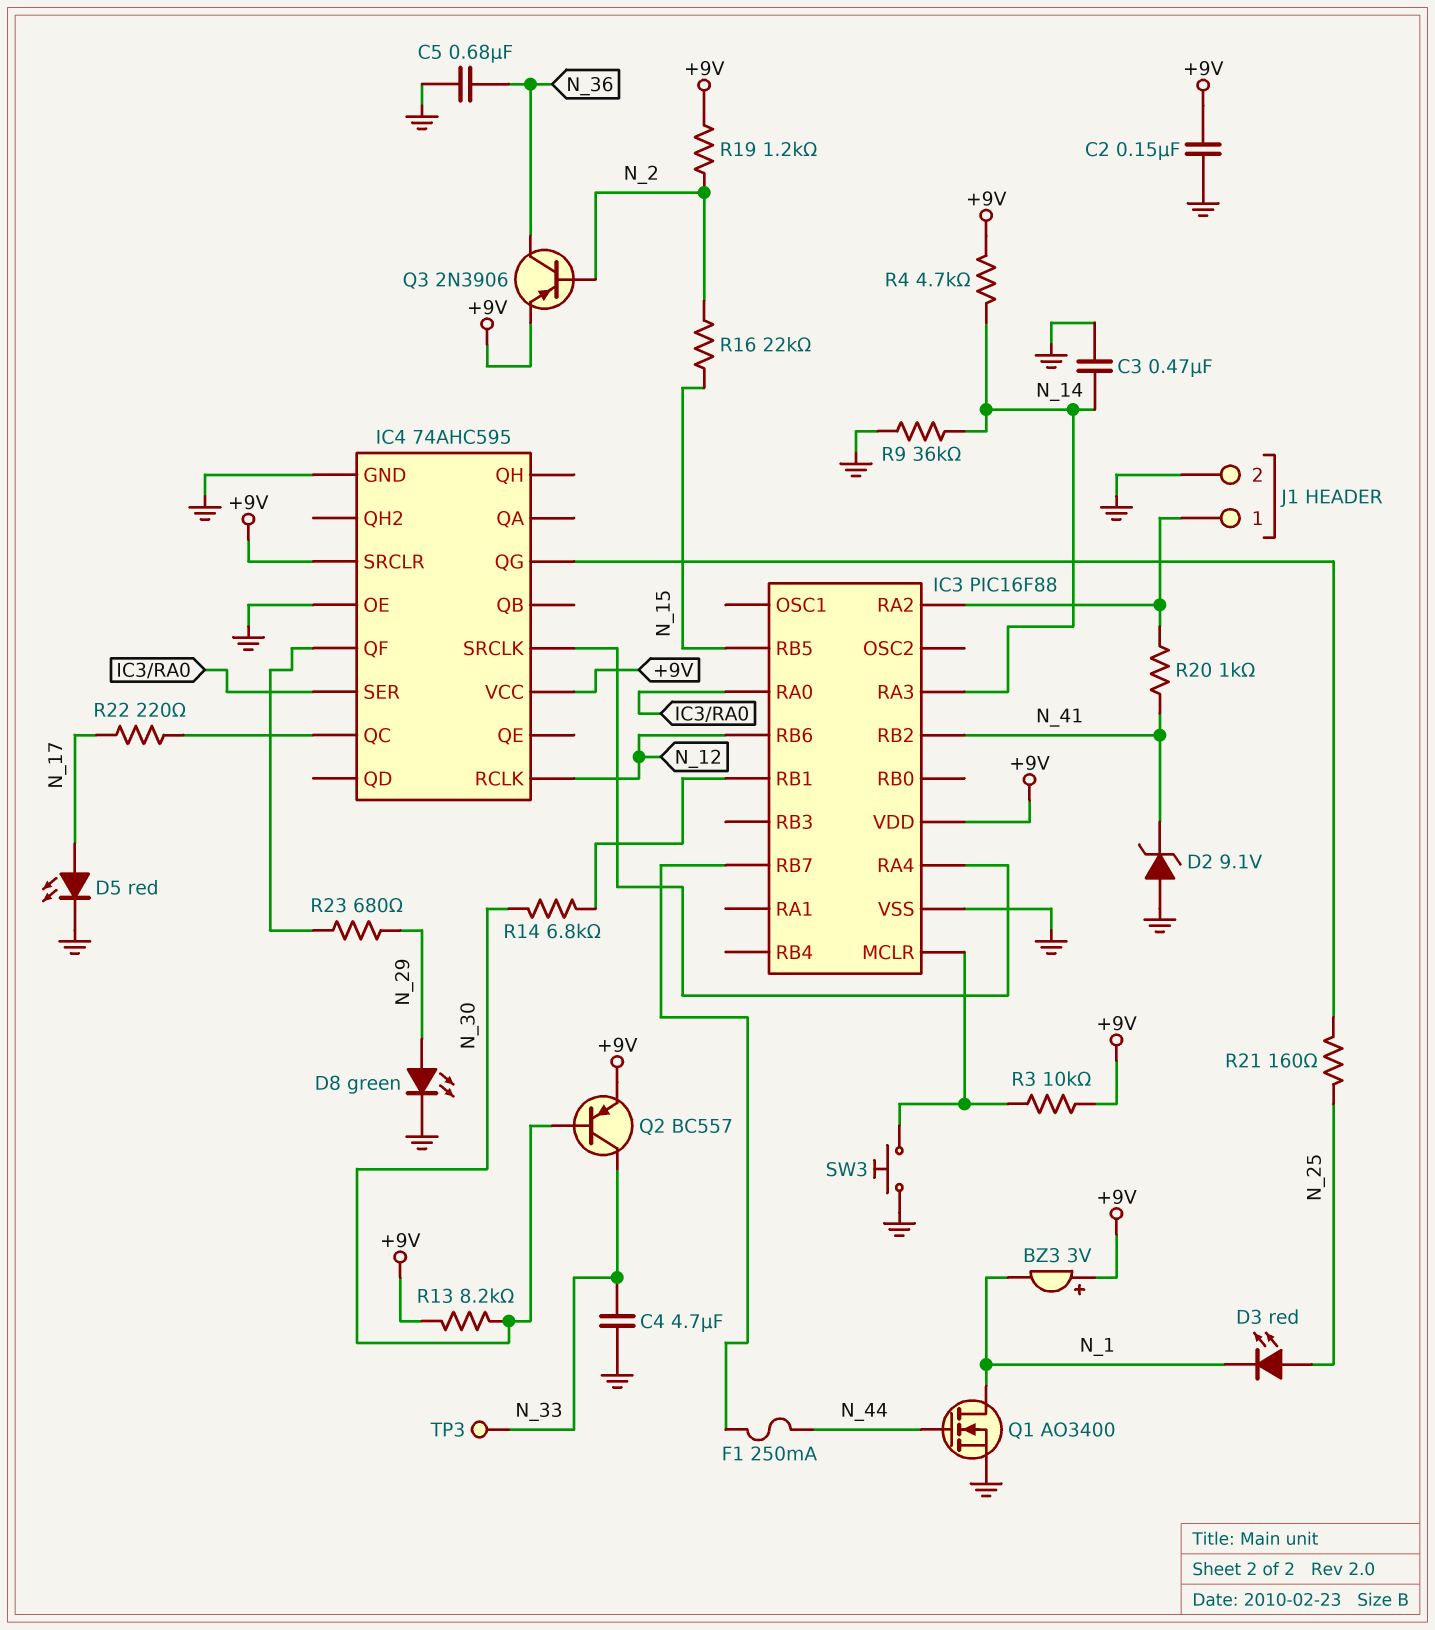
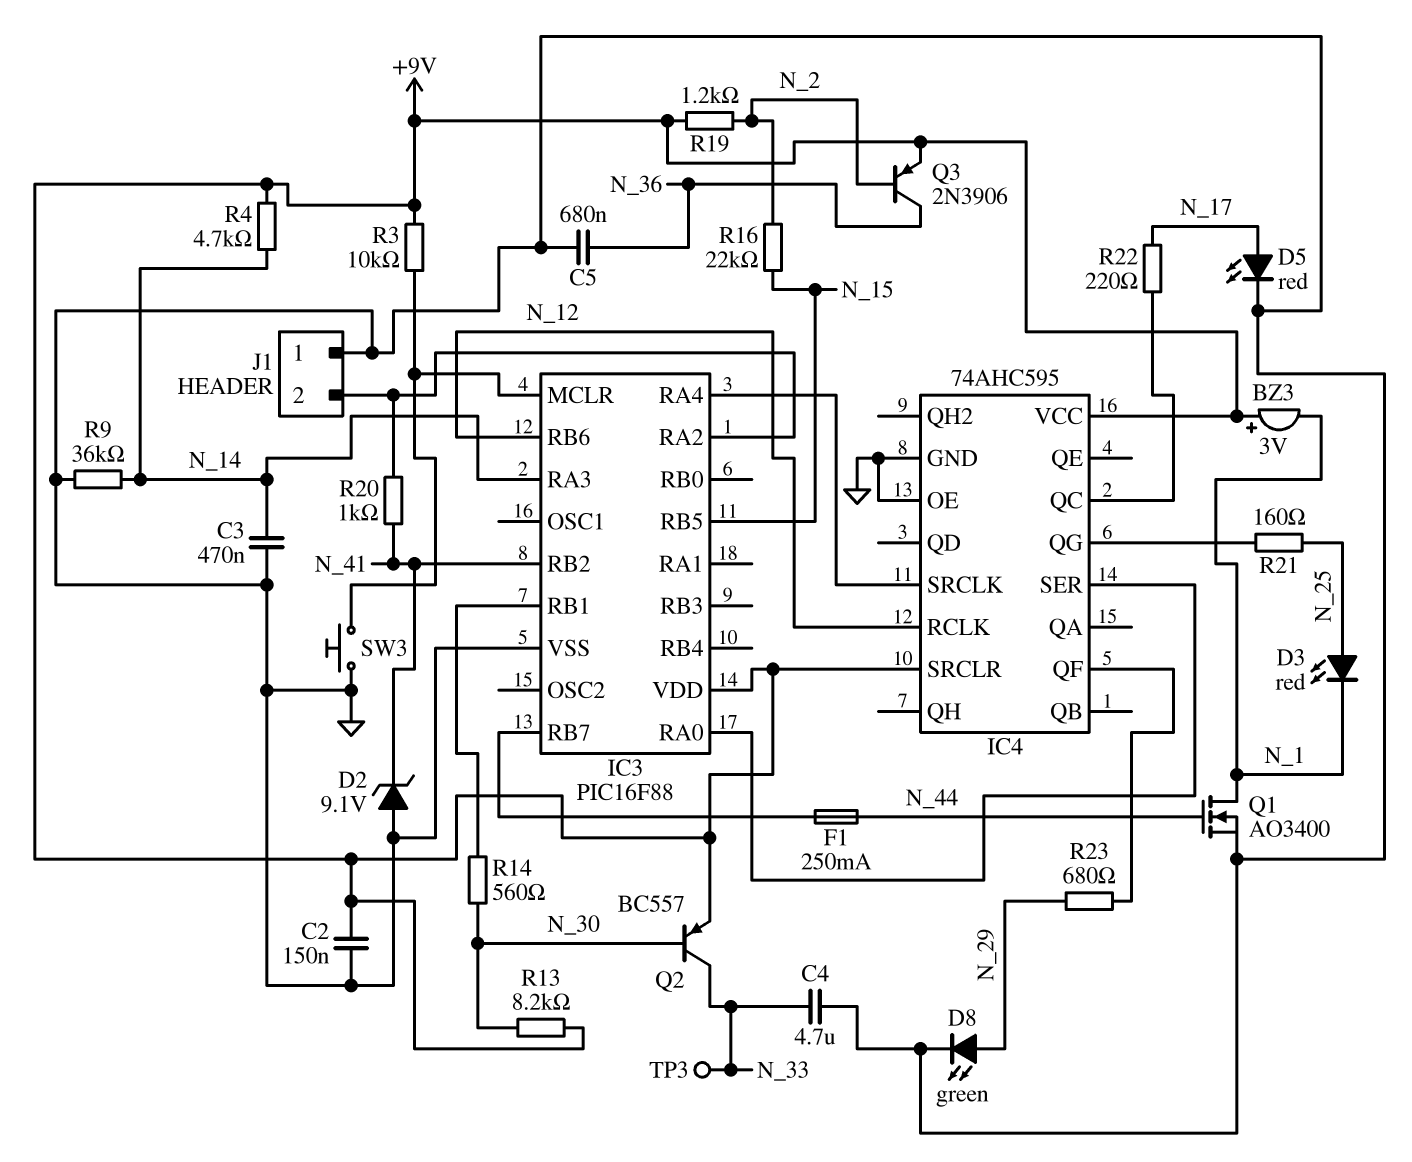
J1 pin 1: IC3/RA2 -> GND
J1 pin 2: GND -> IC3/RA2
R14: 6.8k (IC3/RB1, N_30) -> 560 (IC3/RB1, N_30)

